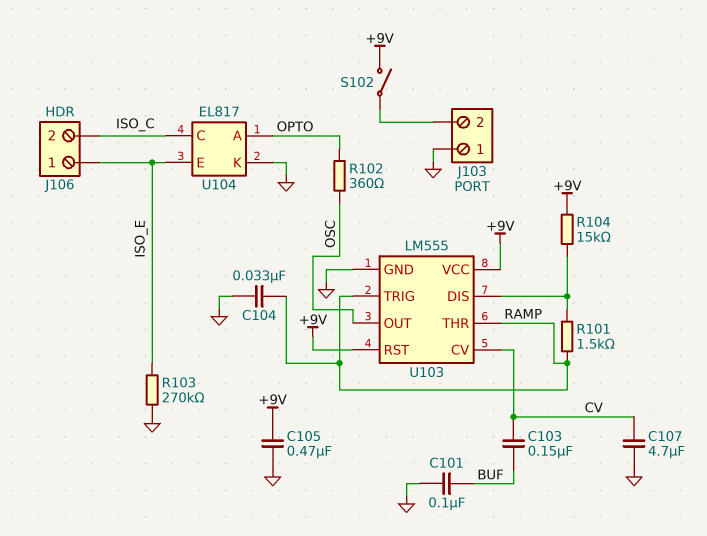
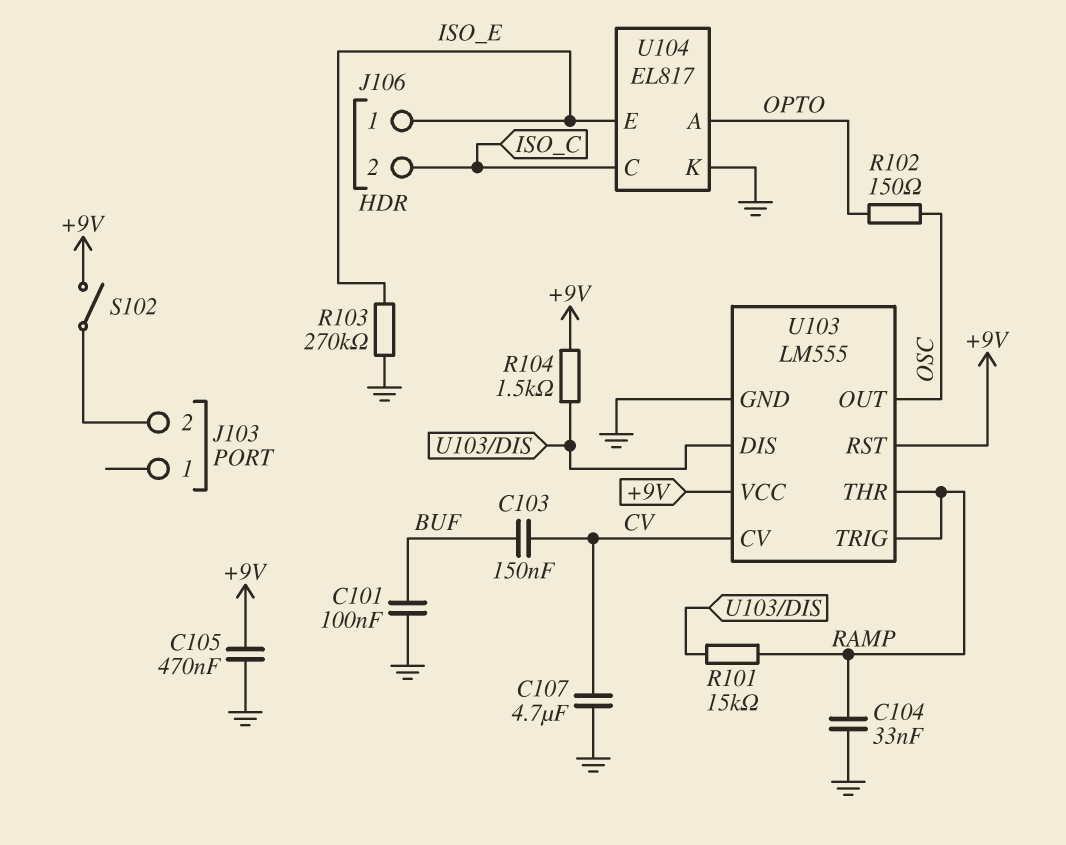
J103 pin 1: GND -> none
R101: 1.5k (RAMP, U103/DIS) -> 15k (RAMP, U103/DIS)
R102: 360 (OPTO, OSC) -> 150 (OPTO, OSC)
R104: 15k (+9V, U103/DIS) -> 1.5k (+9V, U103/DIS)

